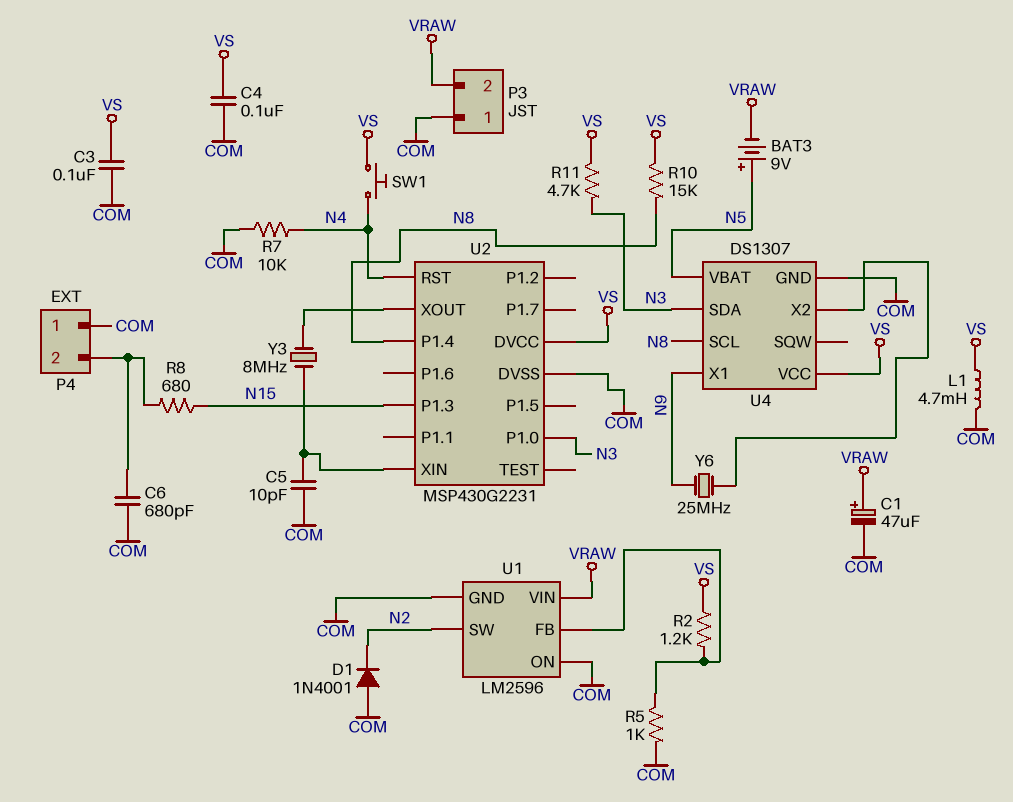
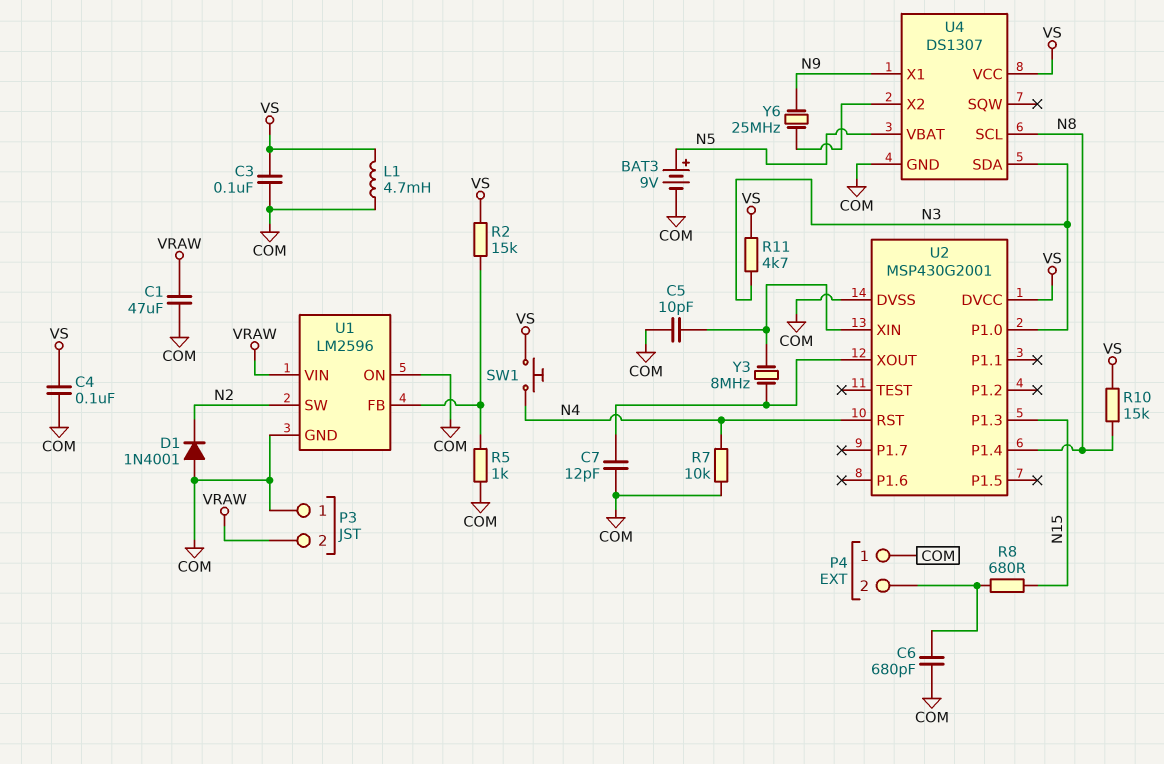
BAT3: 9V (plus N5, minus VRAW) -> 9V (plus N5, minus COM)
C1: 47uF (plus VRAW, minus COM) -> 47uF (COM, VRAW)
C7: none -> 12pF (COM, U2/XOUT)
R2: 1.2k (U1/FB, VS) -> 15k (U1/FB, VS)
U2: MSP430G2231 -> MSP430G2001

